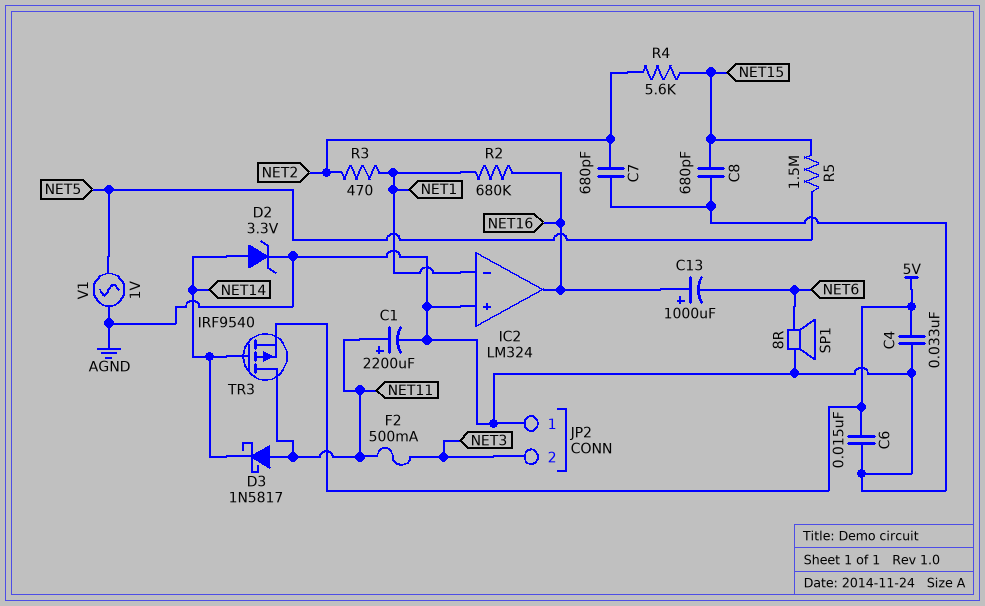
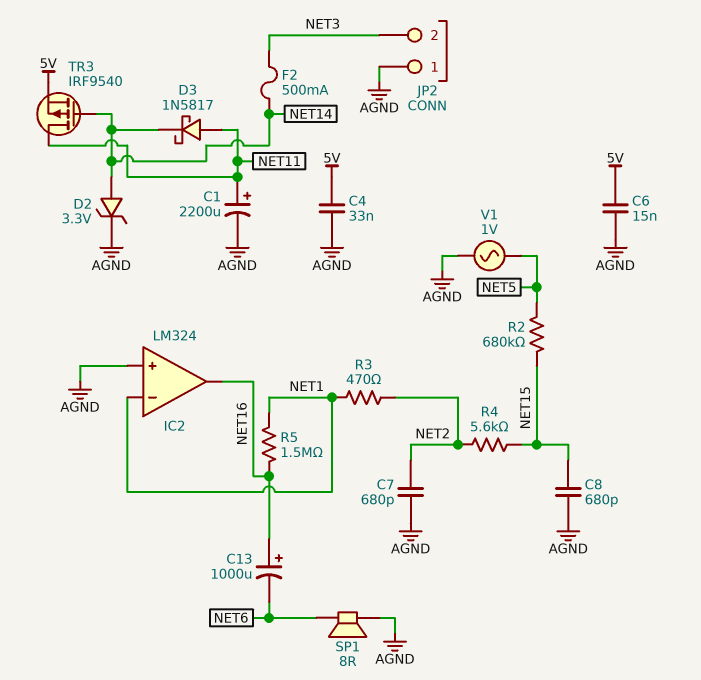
F2: 500mA (NET3, NET11) -> 500mA (NET3, NET14)
R2: 680k (NET1, NET16) -> 680k (NET5, NET15)
R5: 1.5M (NET5, NET15) -> 1.5M (NET1, NET16)

